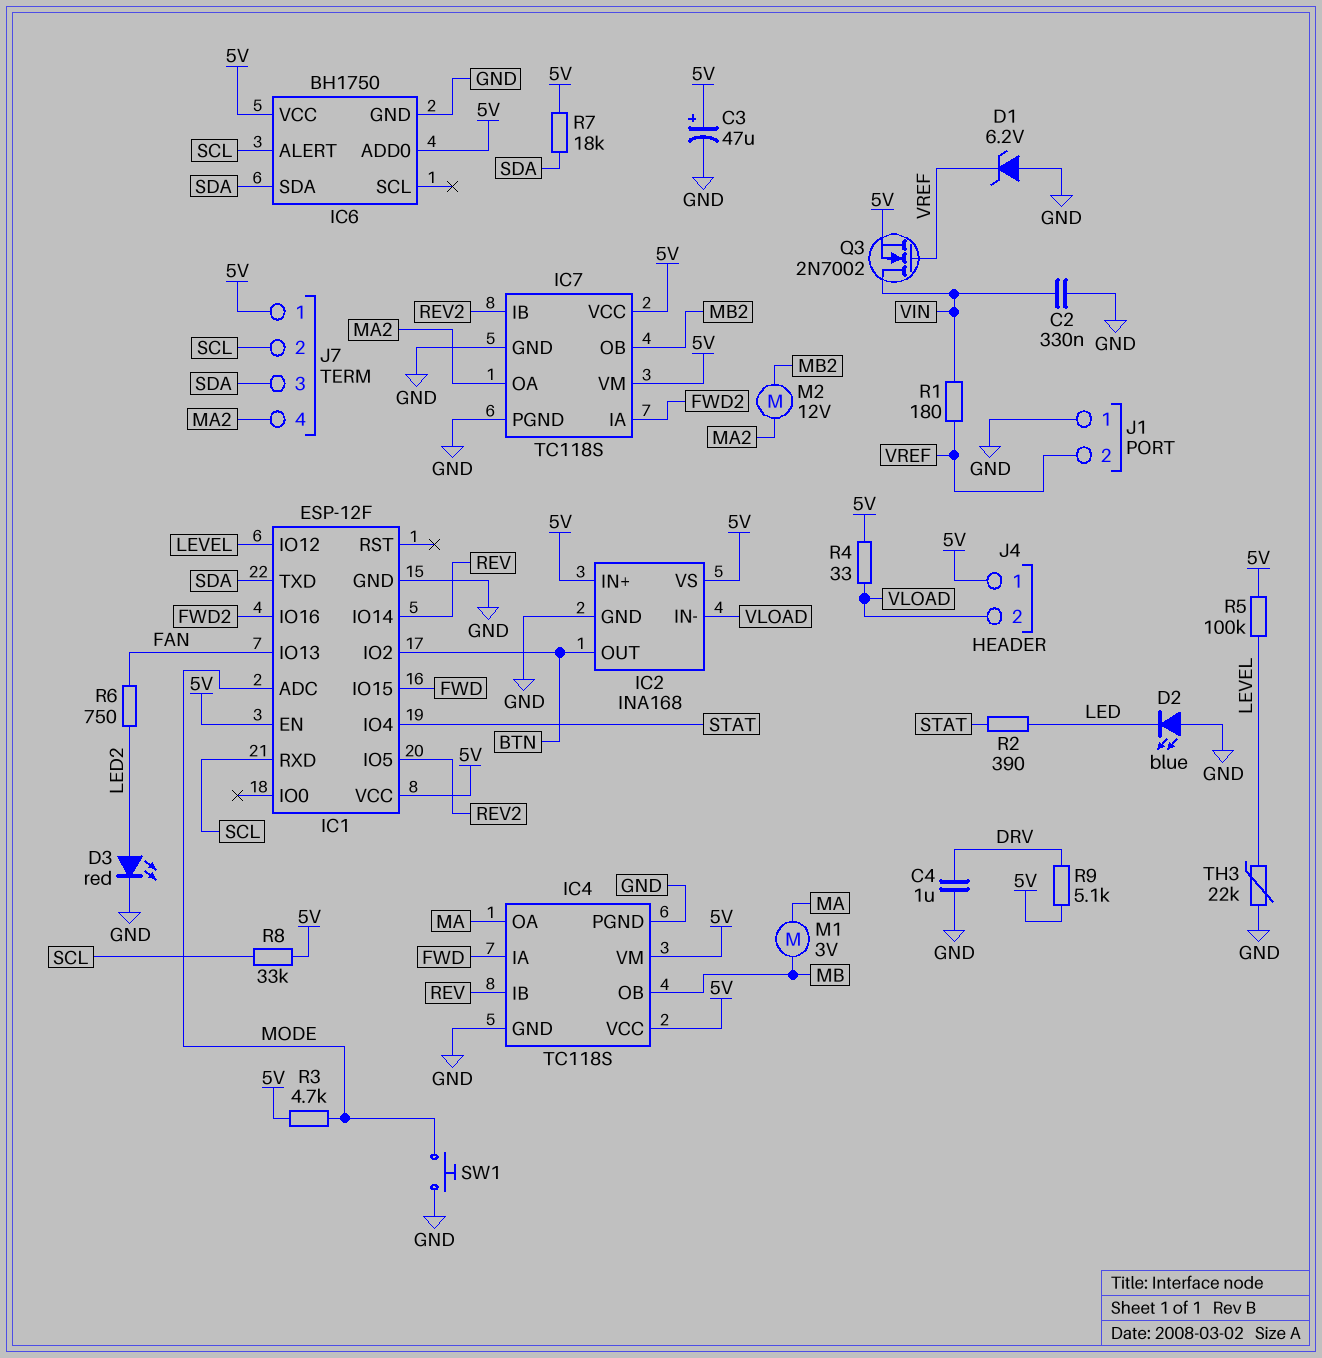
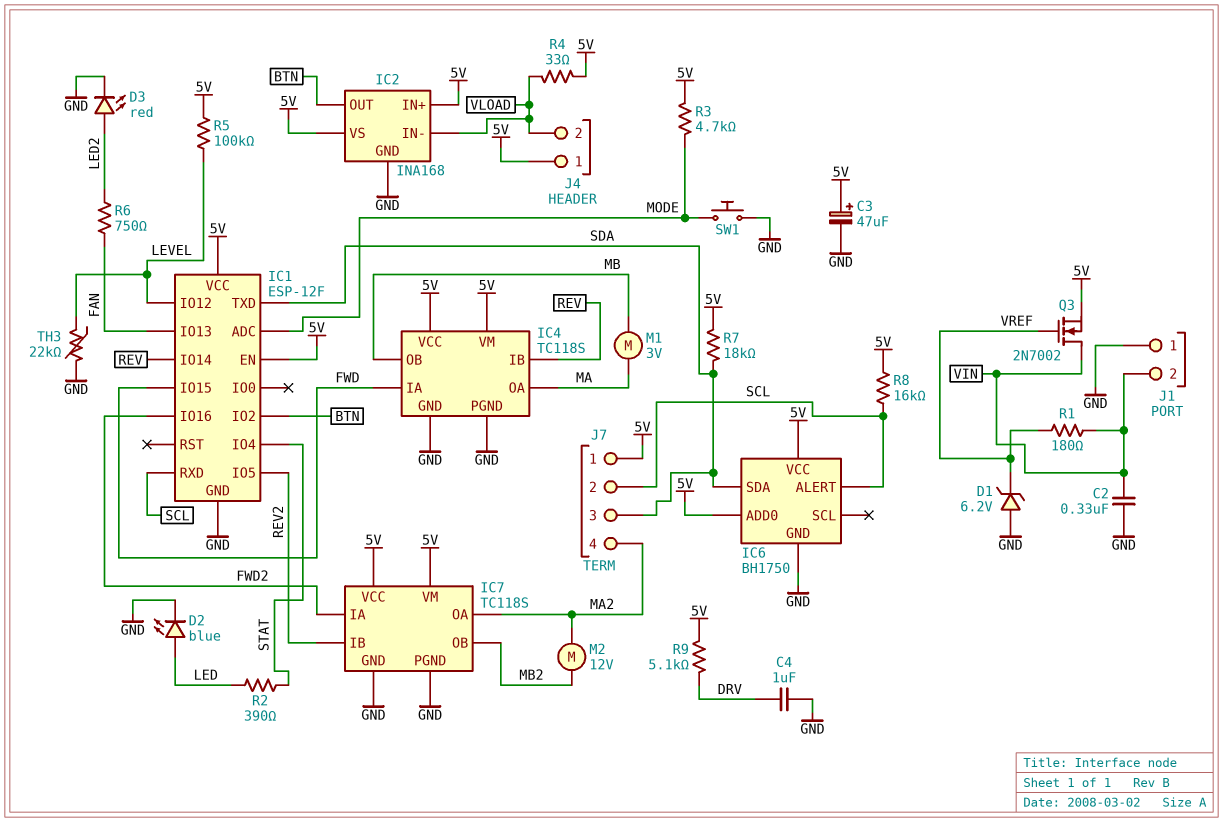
D2: LED blue (A GND, K LED) -> LED blue (A LED, K GND)
J1 pin 2: VREF -> VIN
R8: 33k (5V, SCL) -> 16k (5V, SCL)

